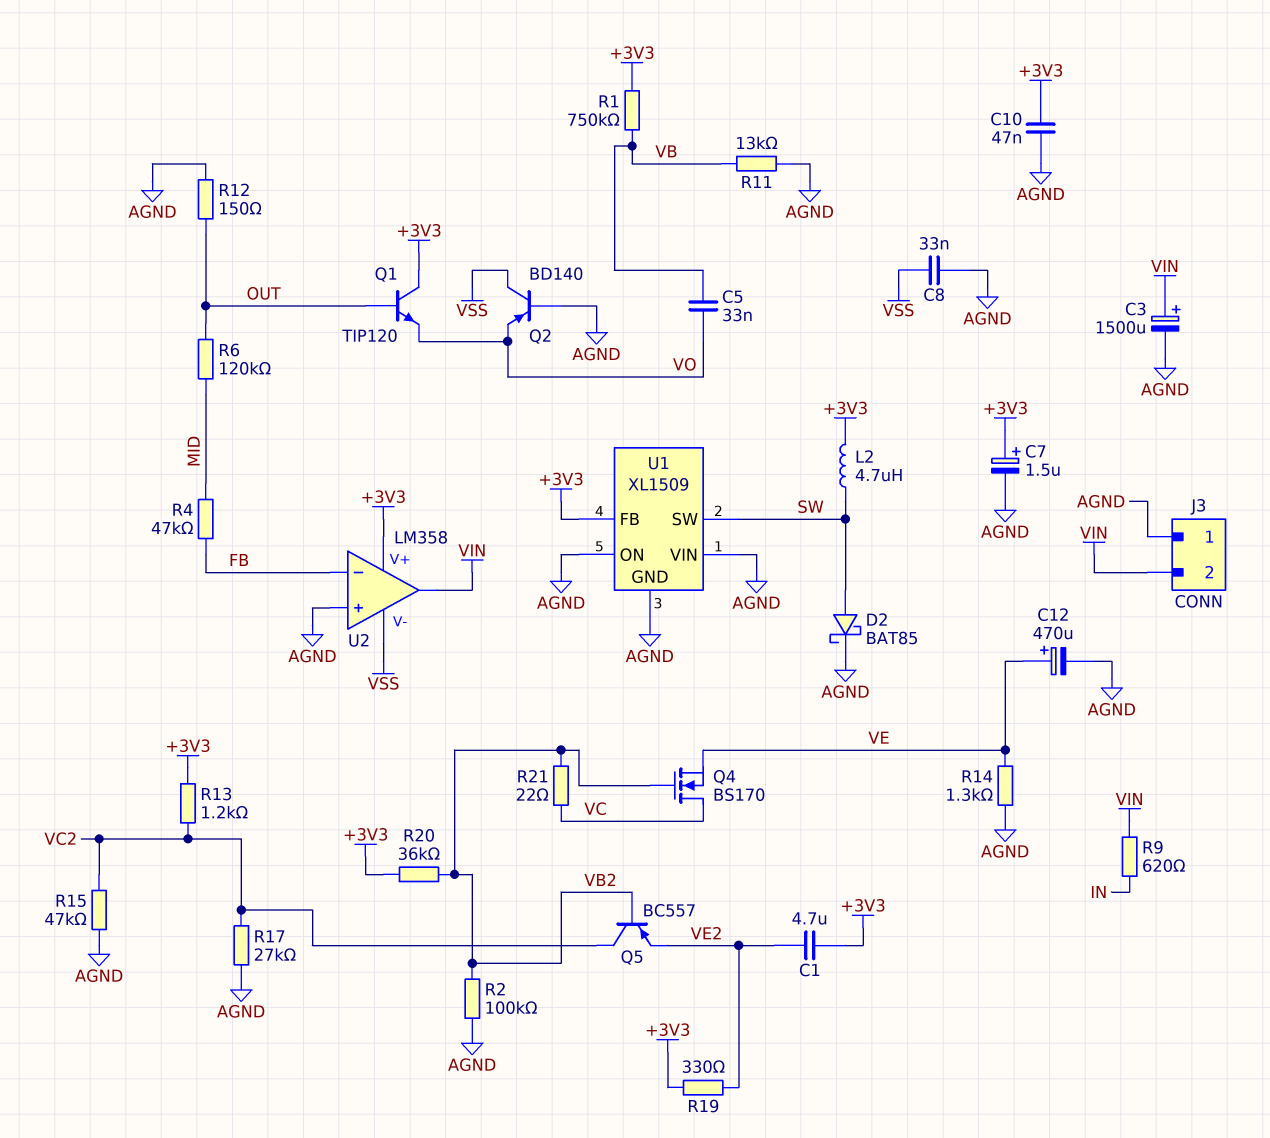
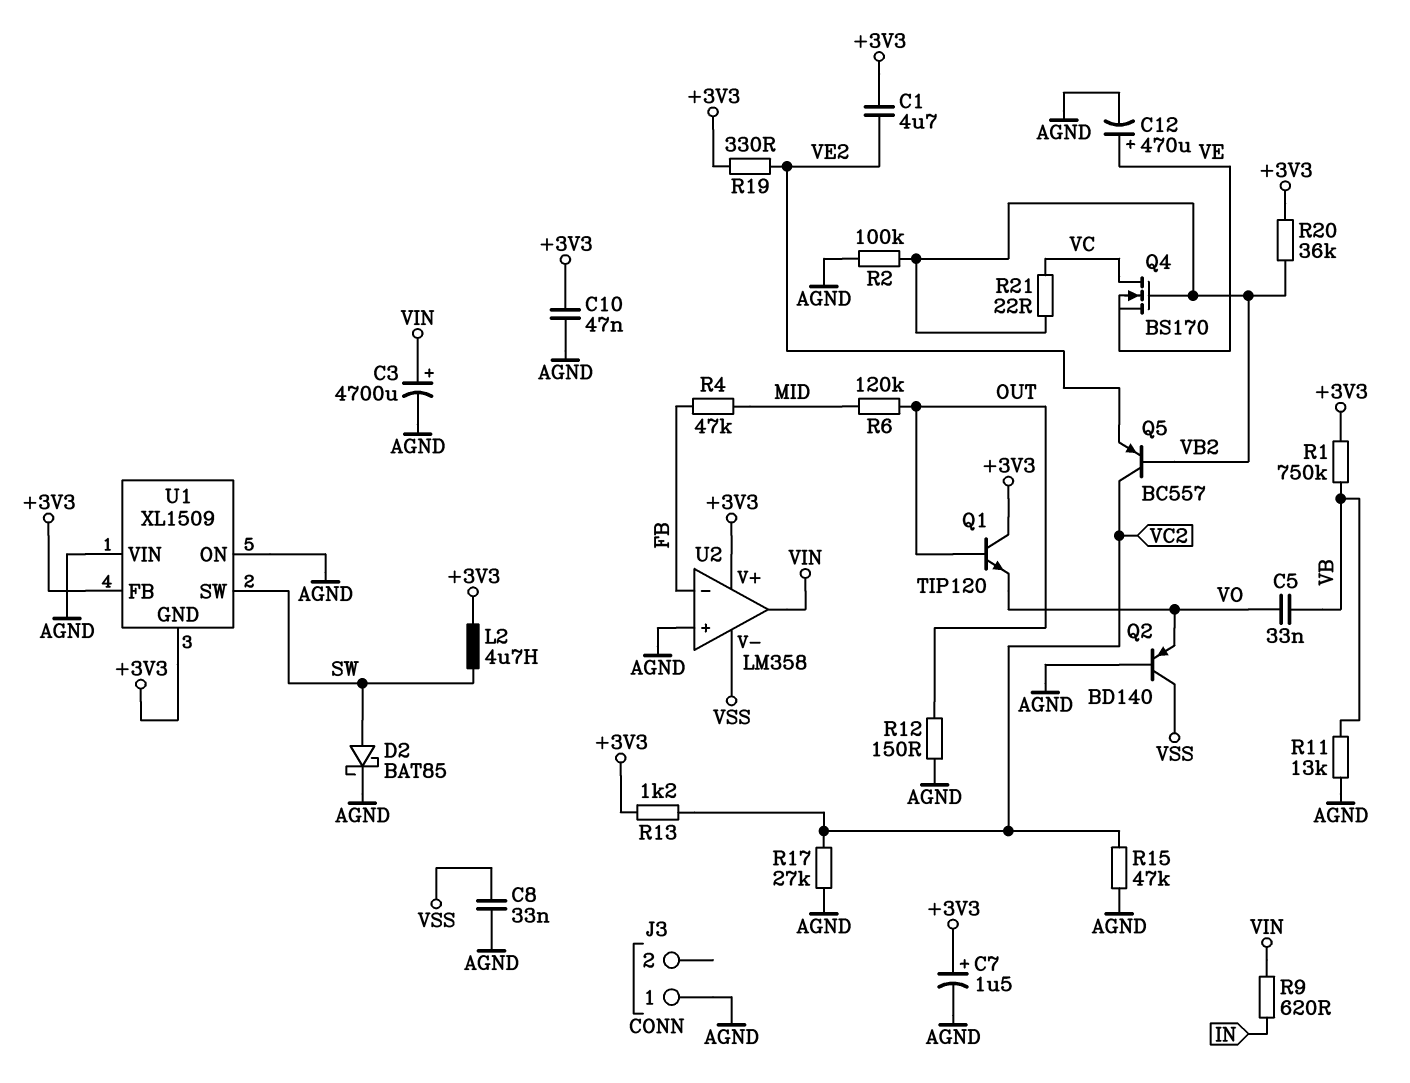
C3: 1500uF (plus VIN, minus AGND) -> 4700uF (plus VIN, minus AGND)
J3 pin 2: VIN -> none
R14: 1.3k (AGND, VE) -> none
U1 pin GND: AGND -> +3V3

